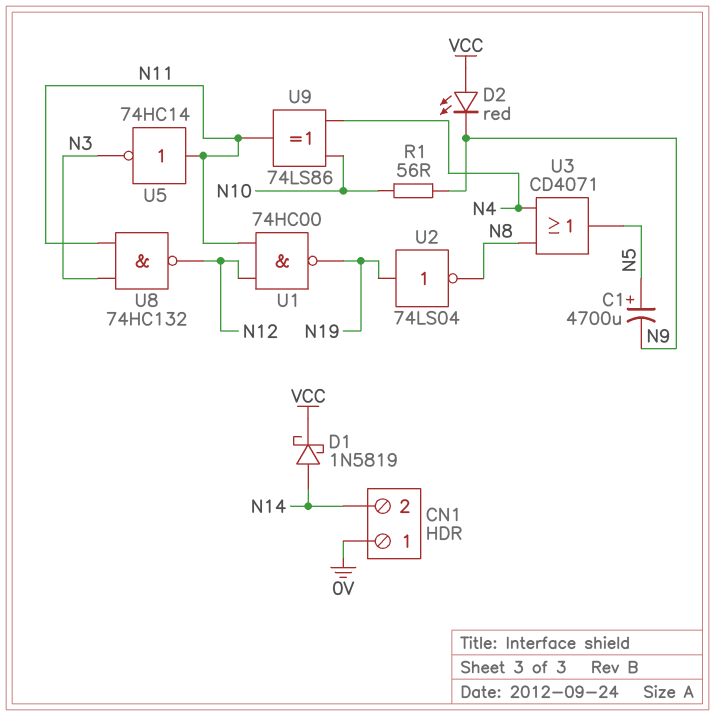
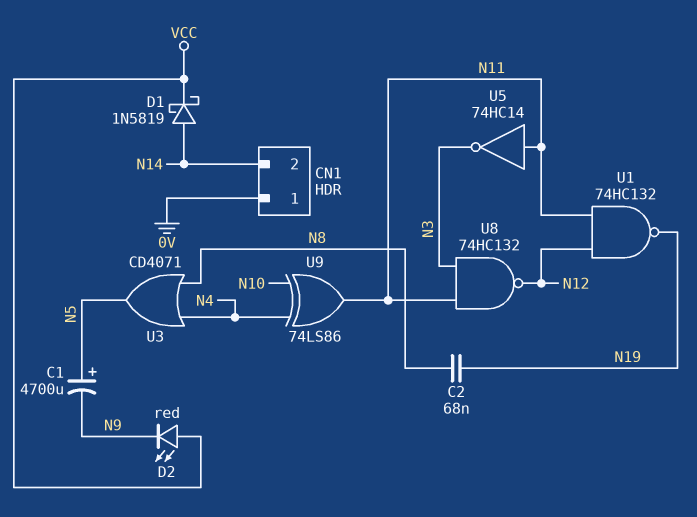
C2: none -> 68nF (N8, N19)
R1: 56 (N9, N10) -> none
U1: NAND 74HC00 (in N11, in N12, out N19) -> NAND 74HC132 (in N11, in N12, out N19)
U2: NOT 74LS04 (in N19, out N8) -> none

